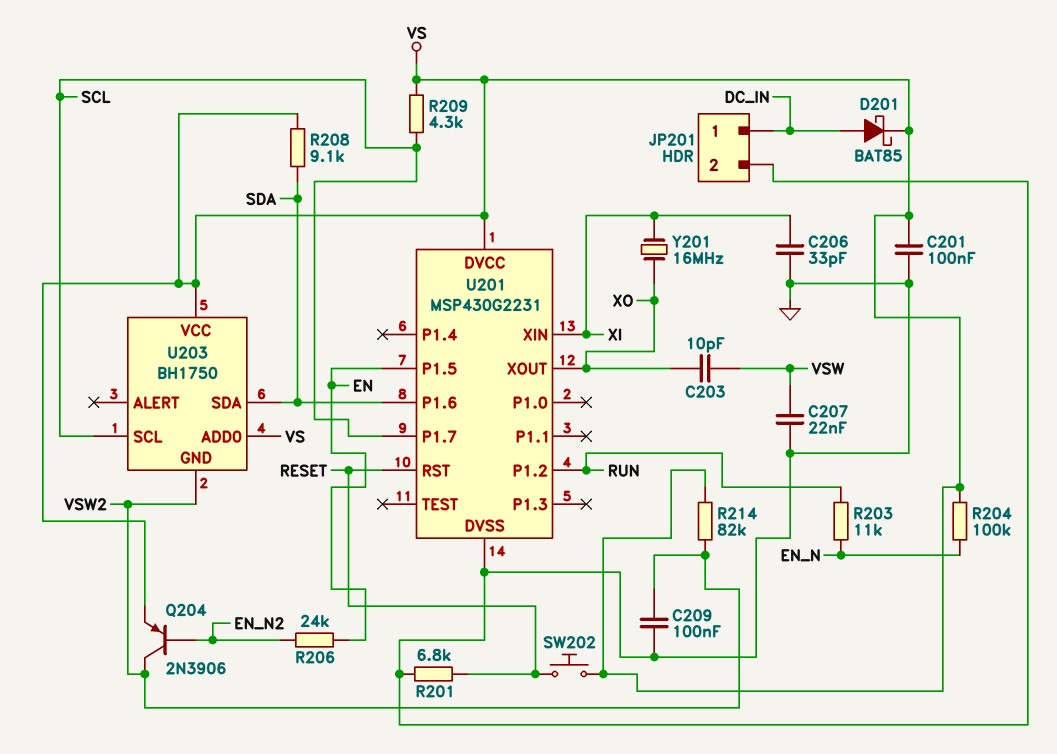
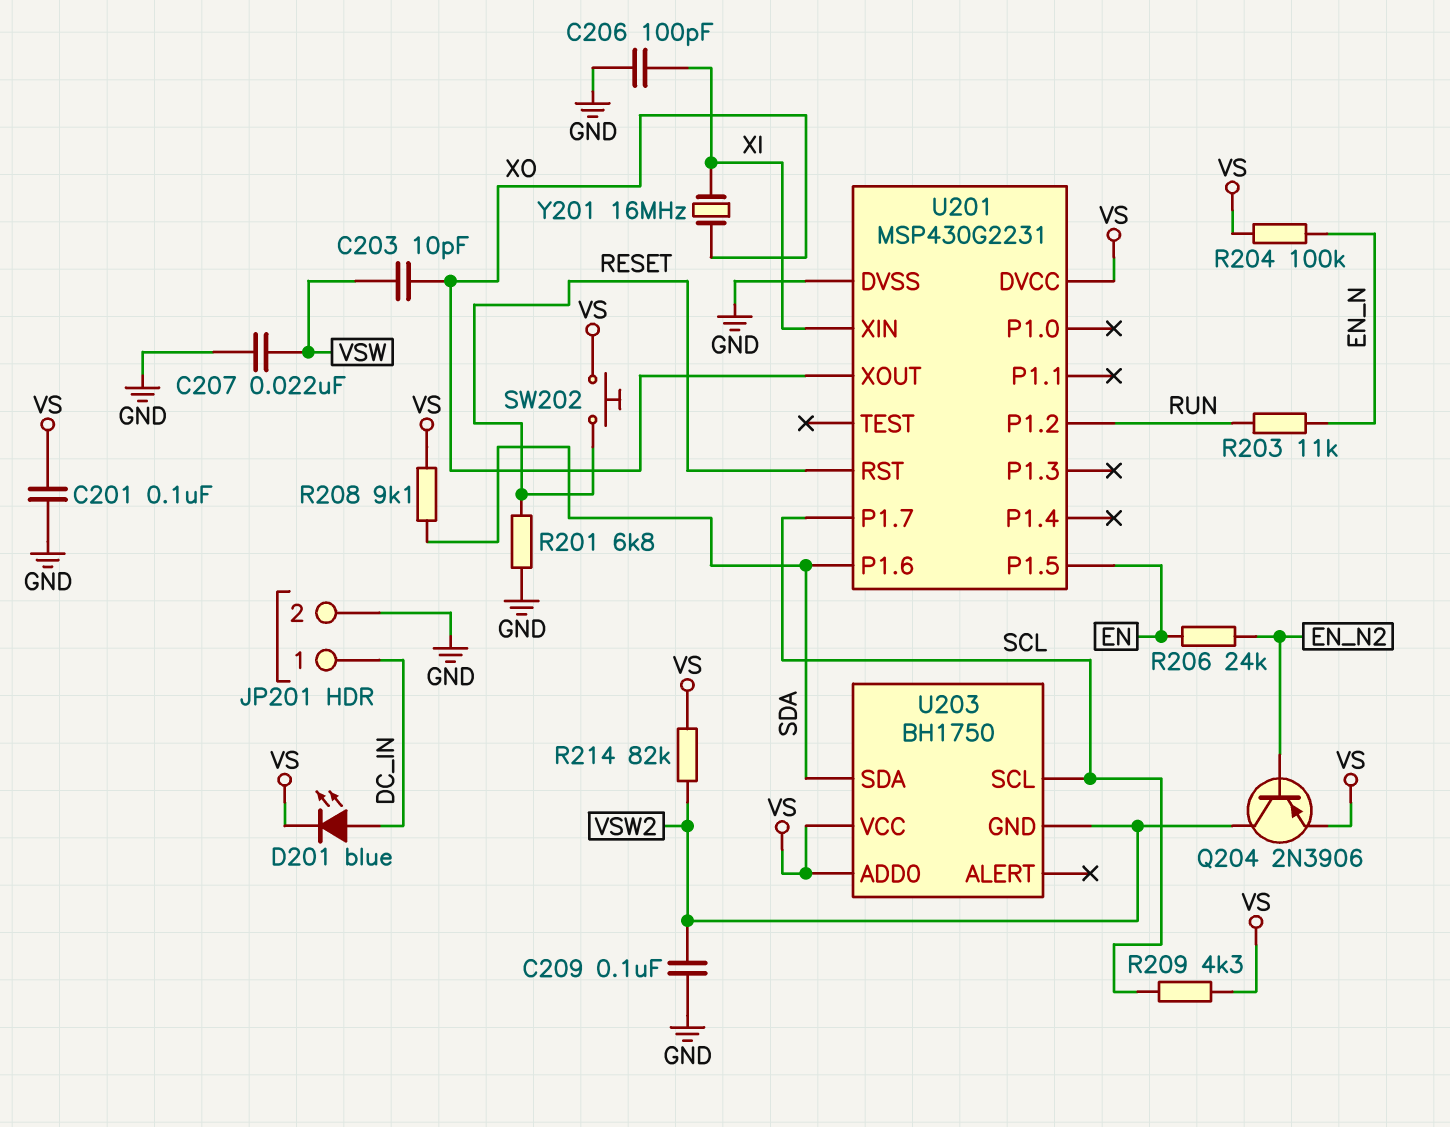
C206: 33pF (GND, XI) -> 100pF (GND, XI)
D201: schottky BAT85 (A DC_IN, K VS) -> LED blue (A DC_IN, K VS)

